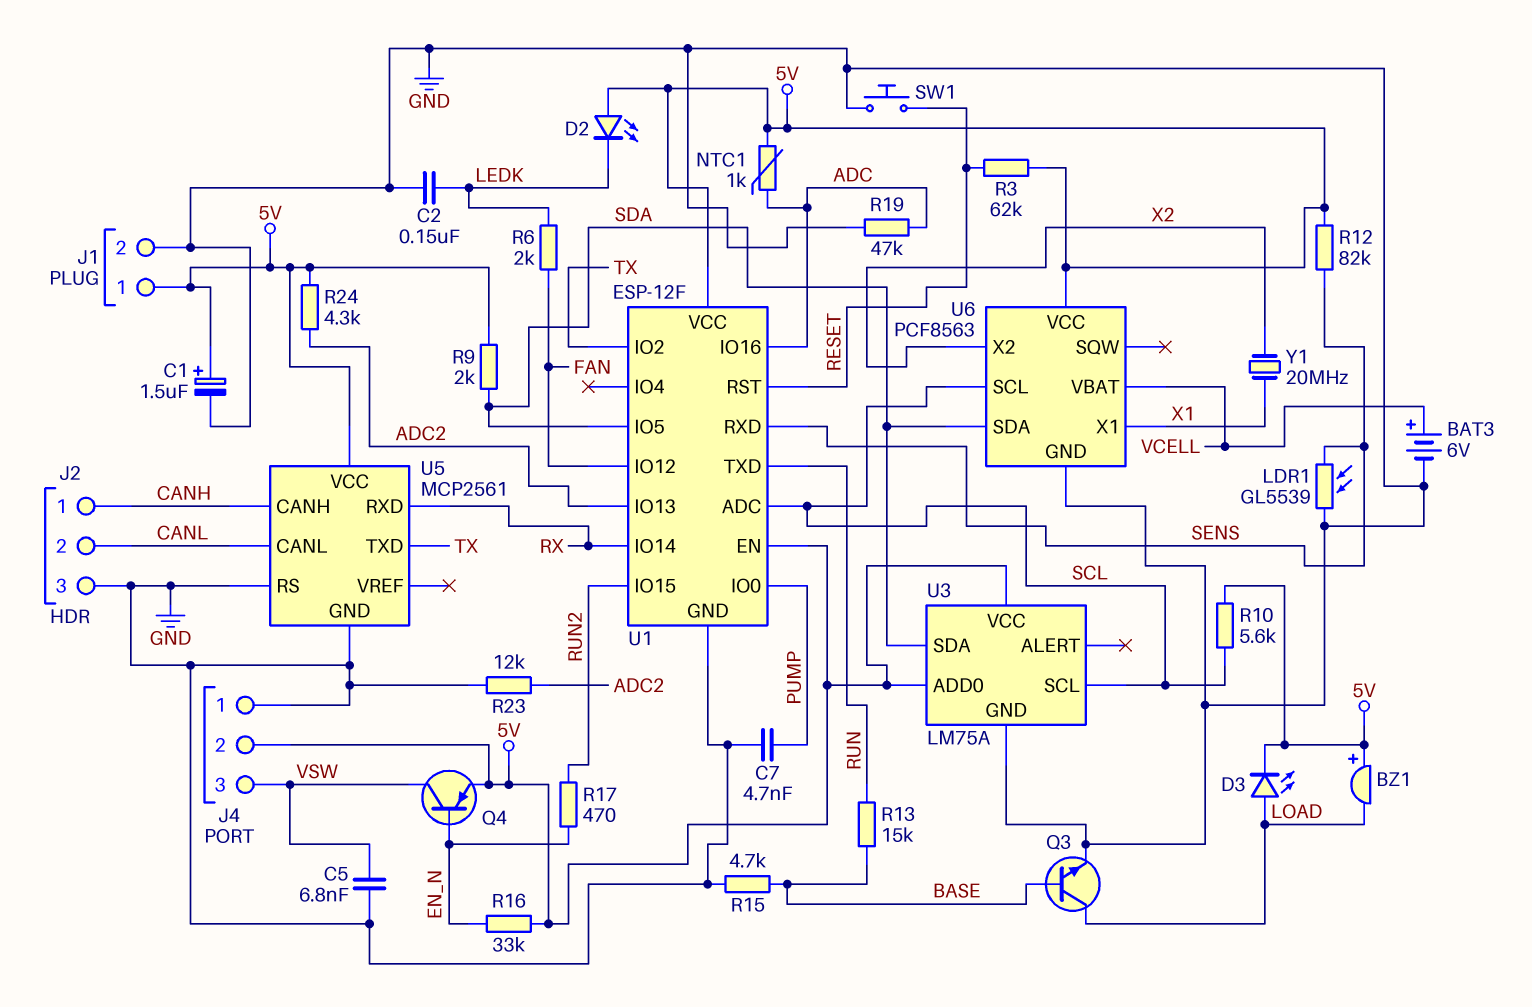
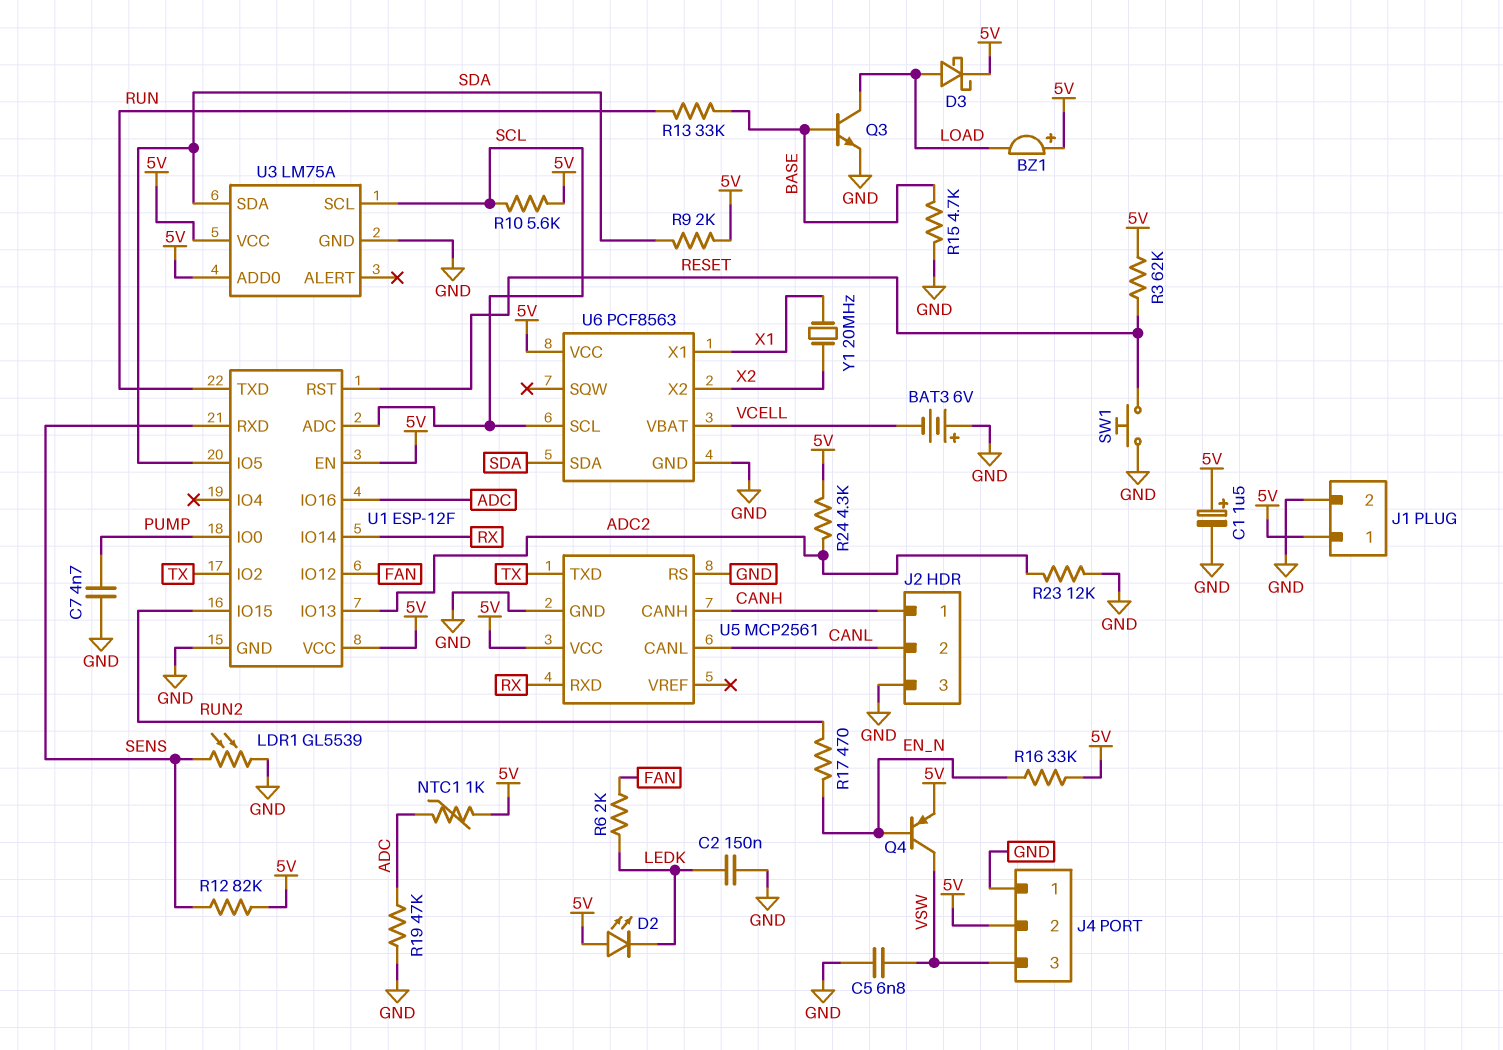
BAT3: 6V (plus VCELL, minus GND) -> 6V (plus GND, minus VCELL)
D3: LED (A LOAD, K 5V) -> schottky (A LOAD, K 5V)
R13: 15k (BASE, RUN) -> 33k (BASE, RUN)

